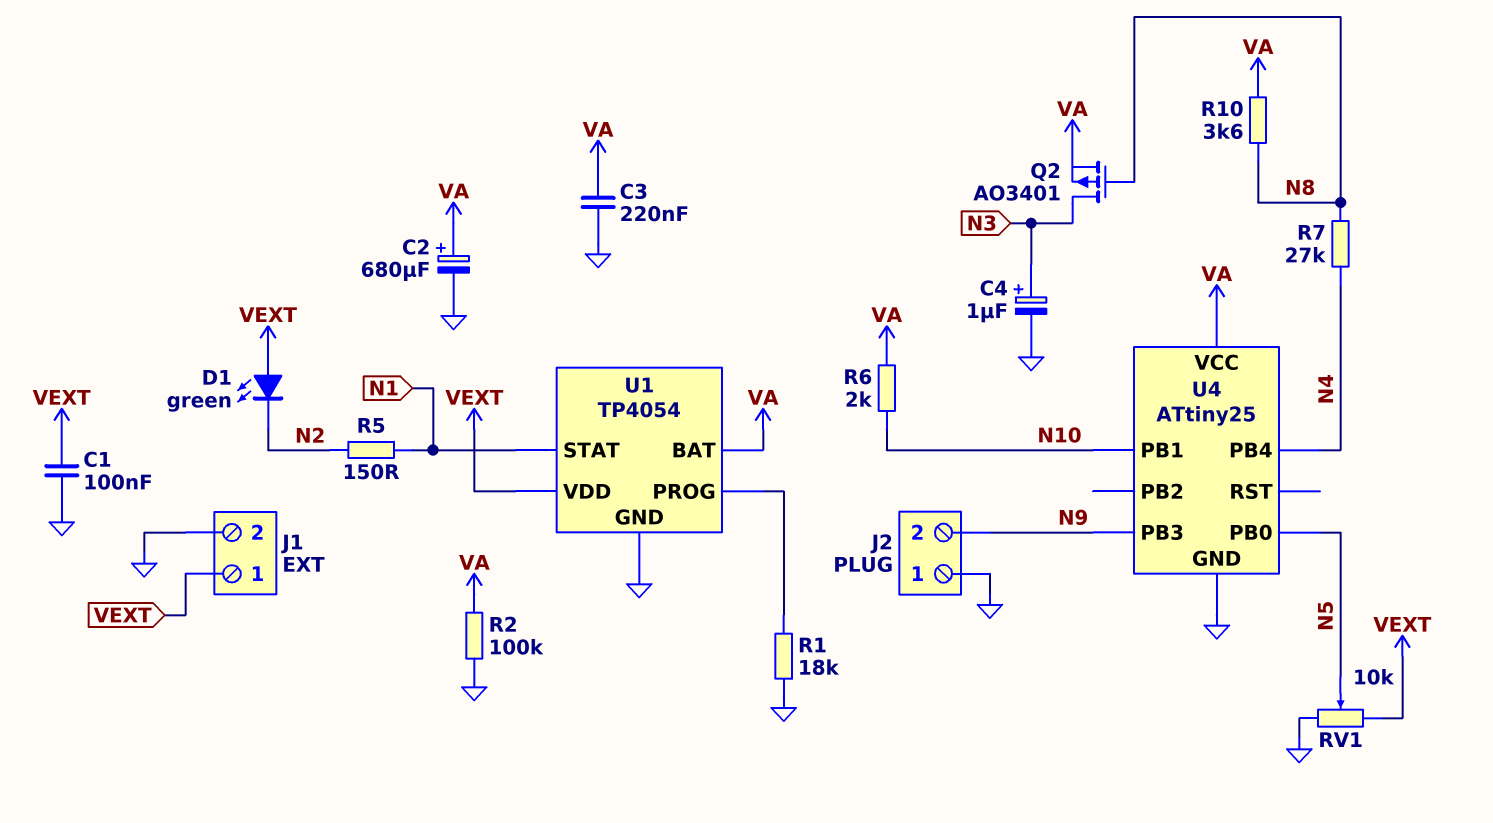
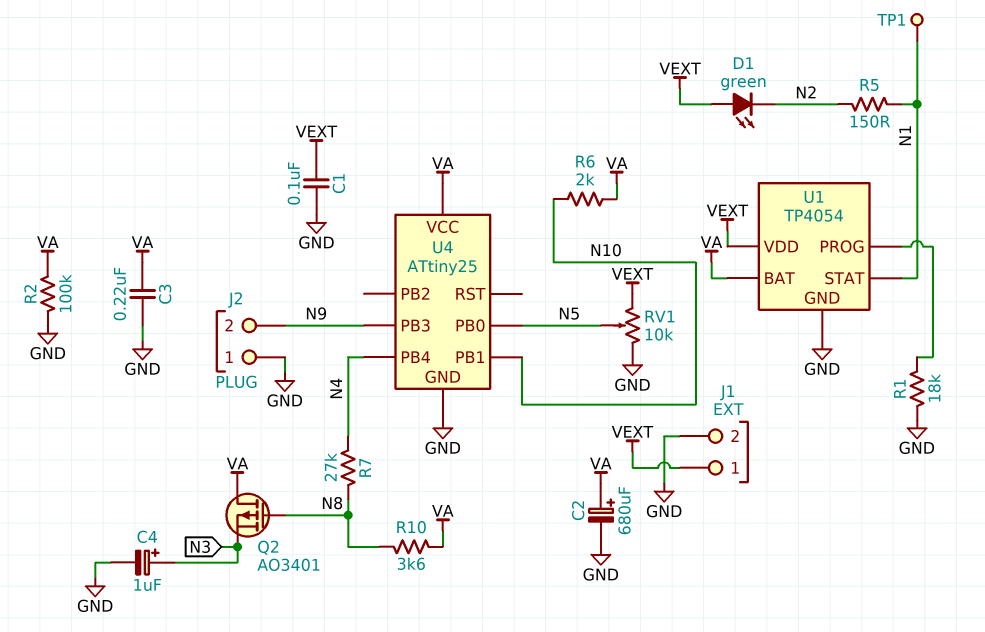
Q2: PMOS AO3401 (G N8, D N3, S VA) -> PMOS AO3401 (G N8, D VA, S N3)
TP1: none -> test point (N1)

